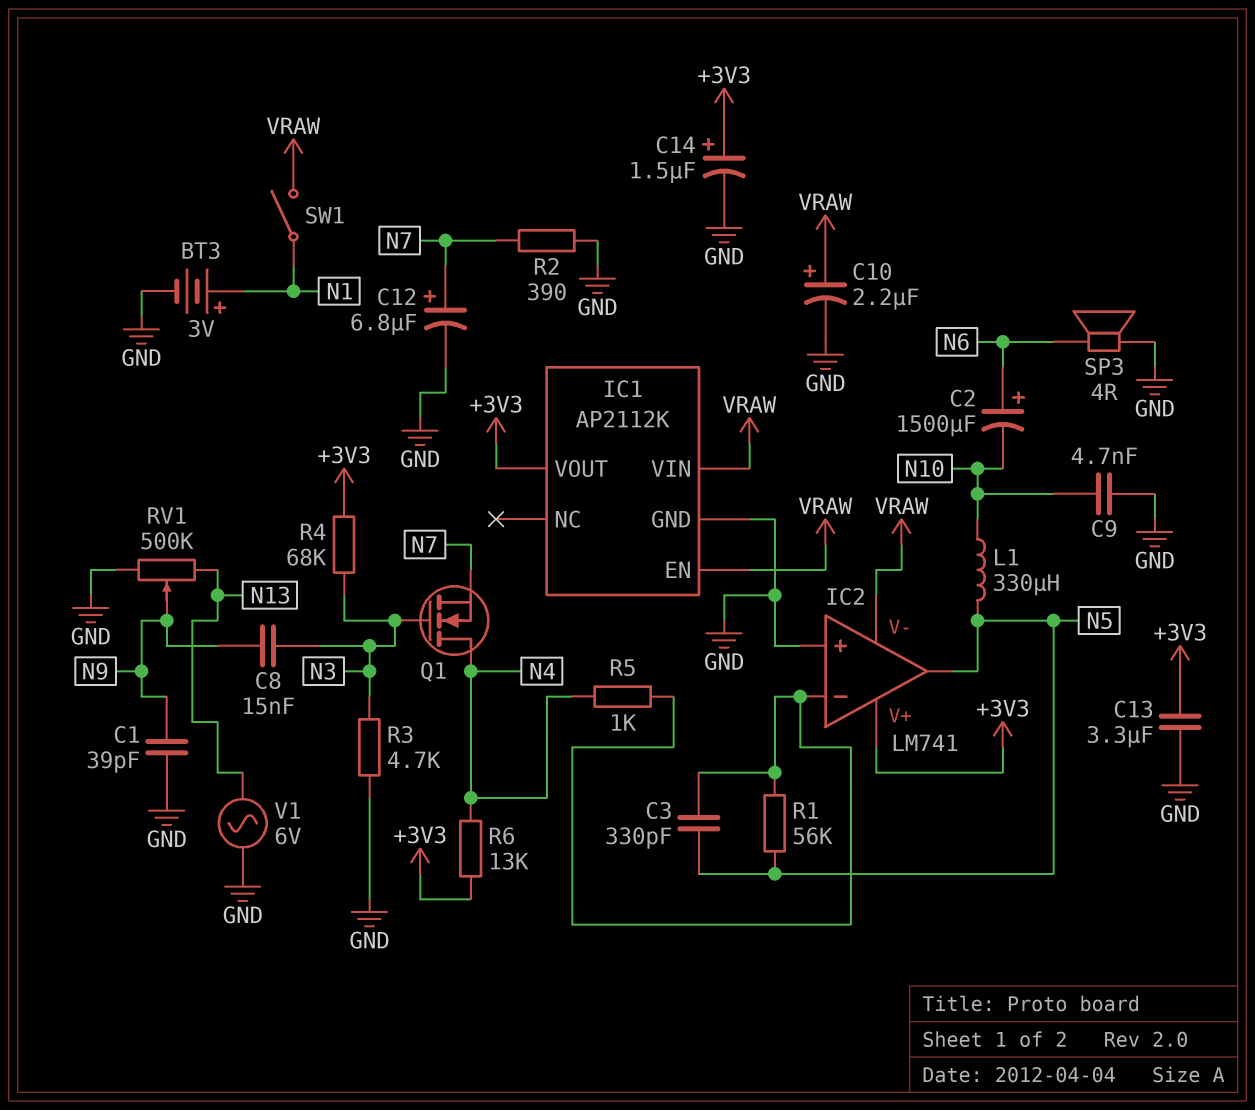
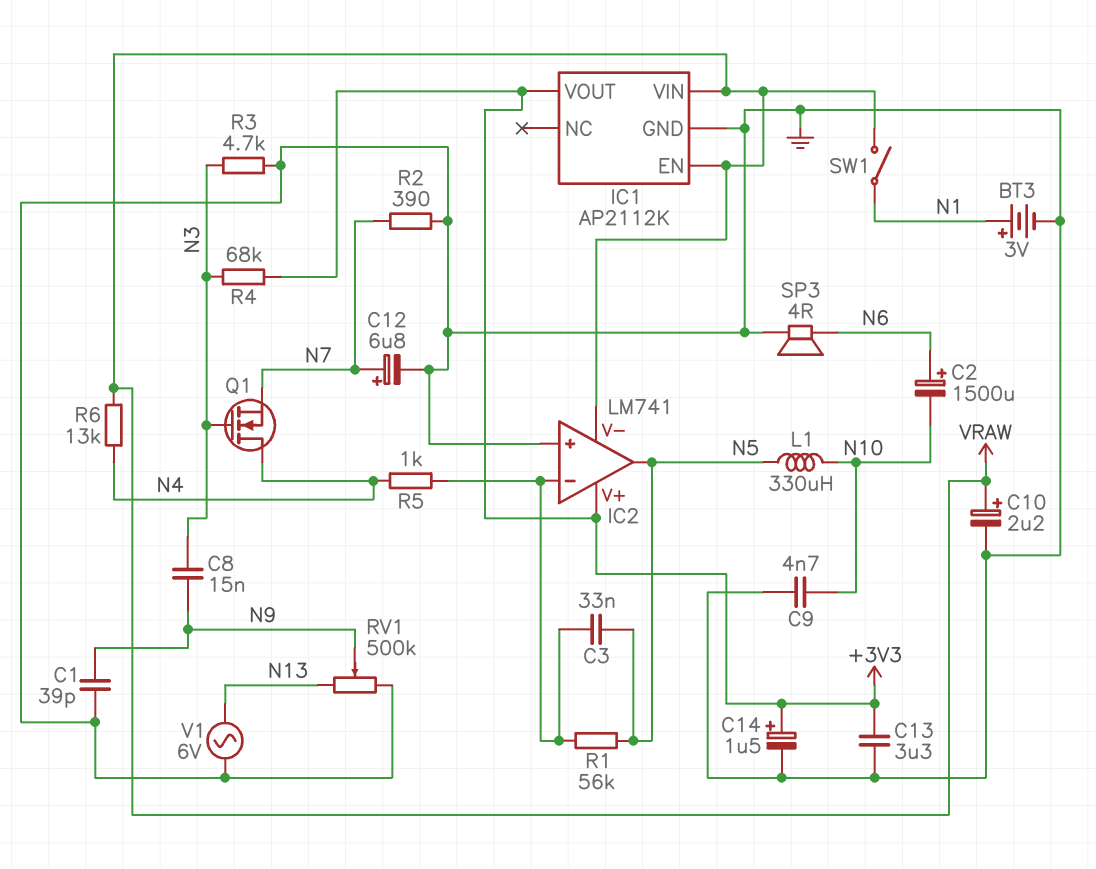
C3: 330pF (IC2/in-, N5) -> 33nF (IC2/in-, N5)
R6: 13k (+3V3, N4) -> 13k (N4, VRAW)

